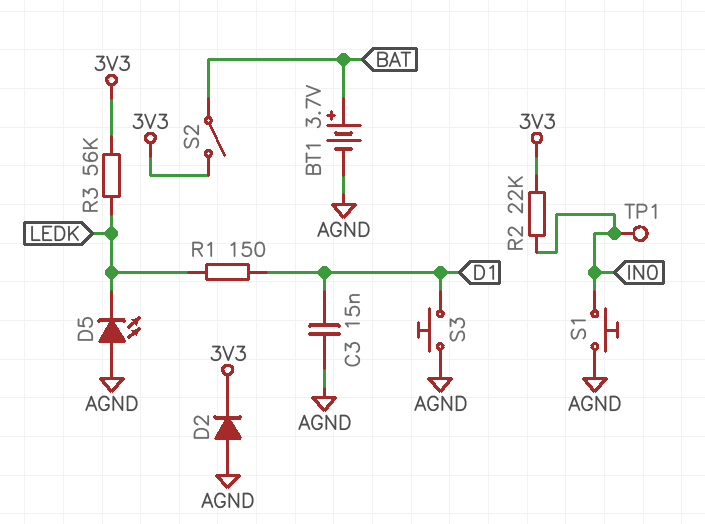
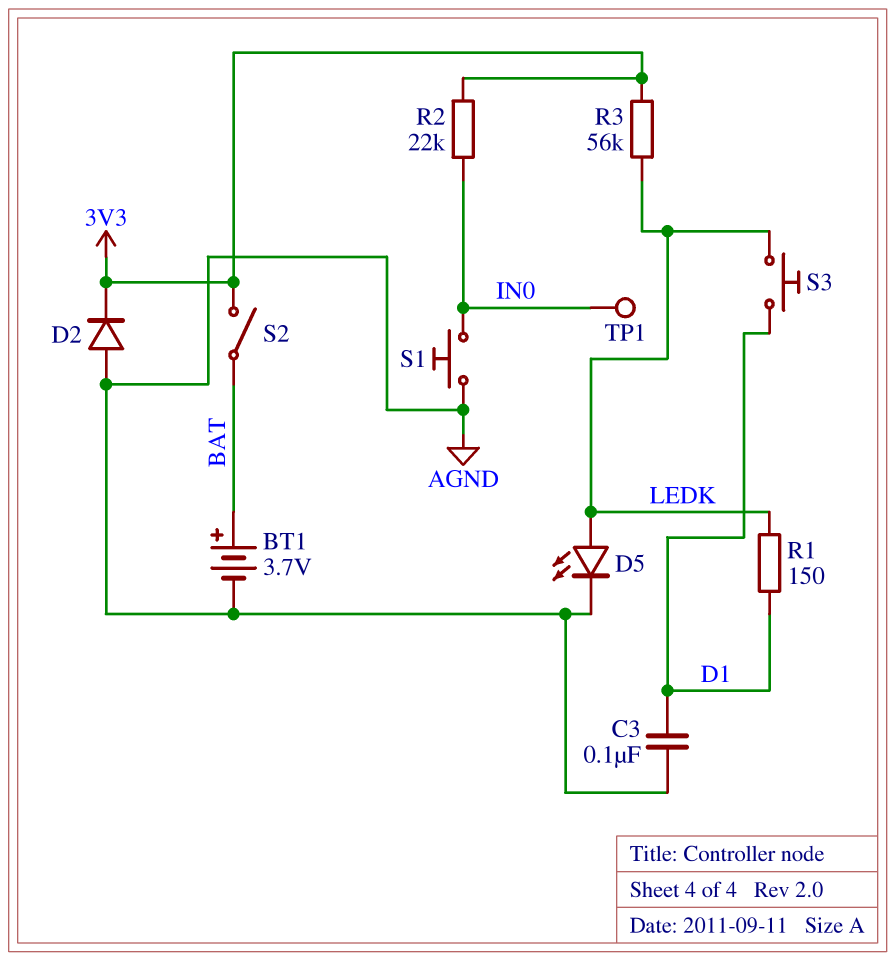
C3: 15nF (AGND, D1) -> 100nF (AGND, D1)
D5: LED (A AGND, K LEDK) -> LED (A LEDK, K AGND)
S3: button (AGND, D1) -> button (D1, LEDK)

